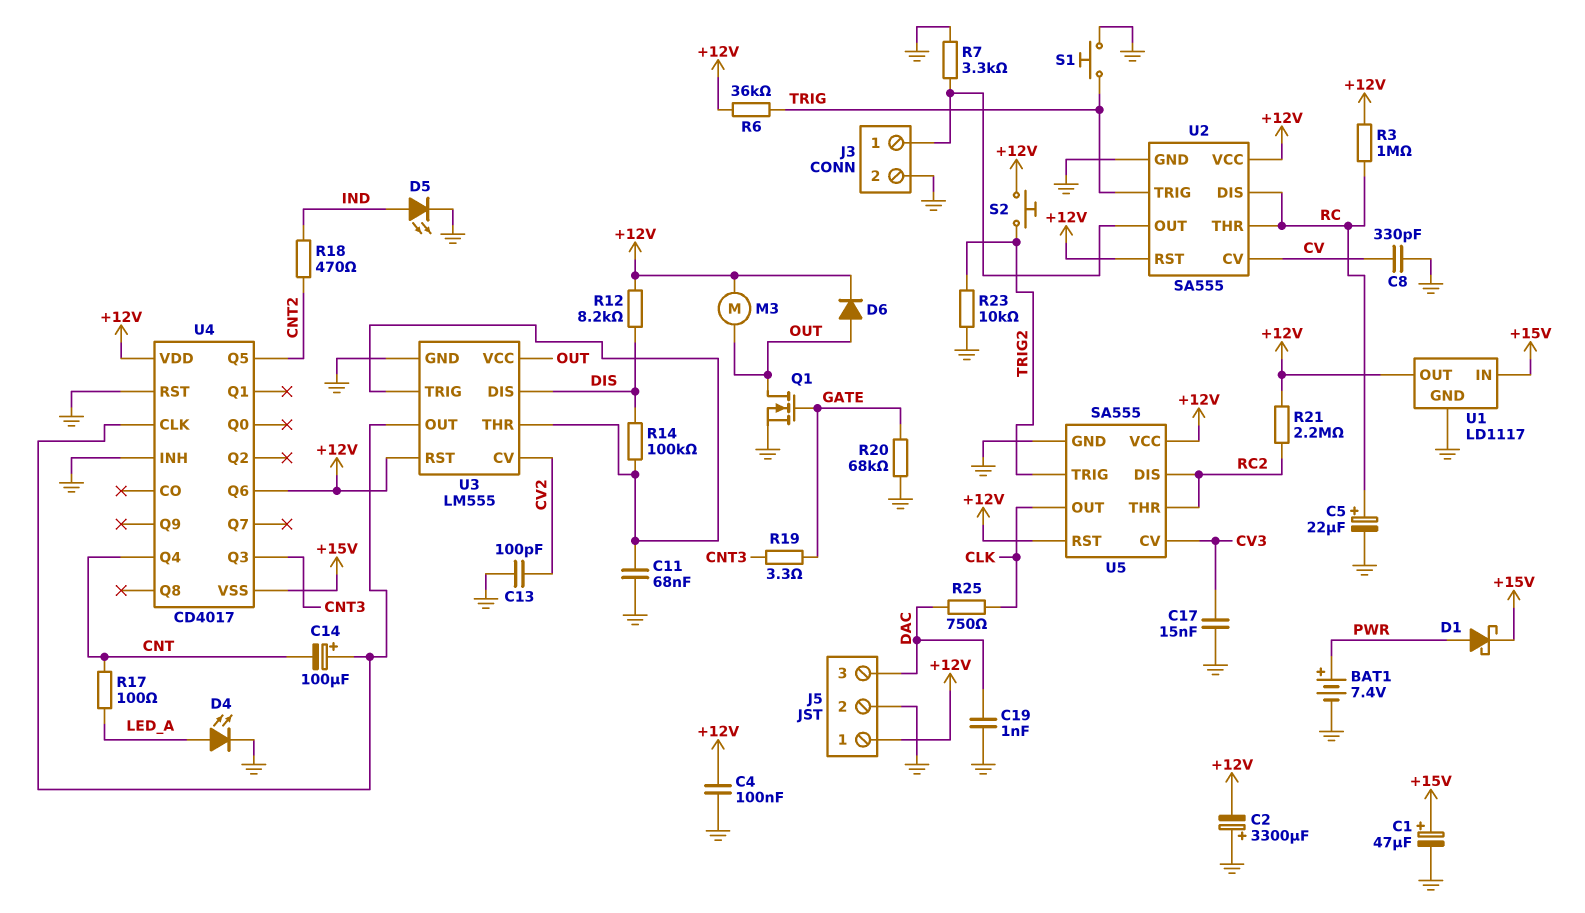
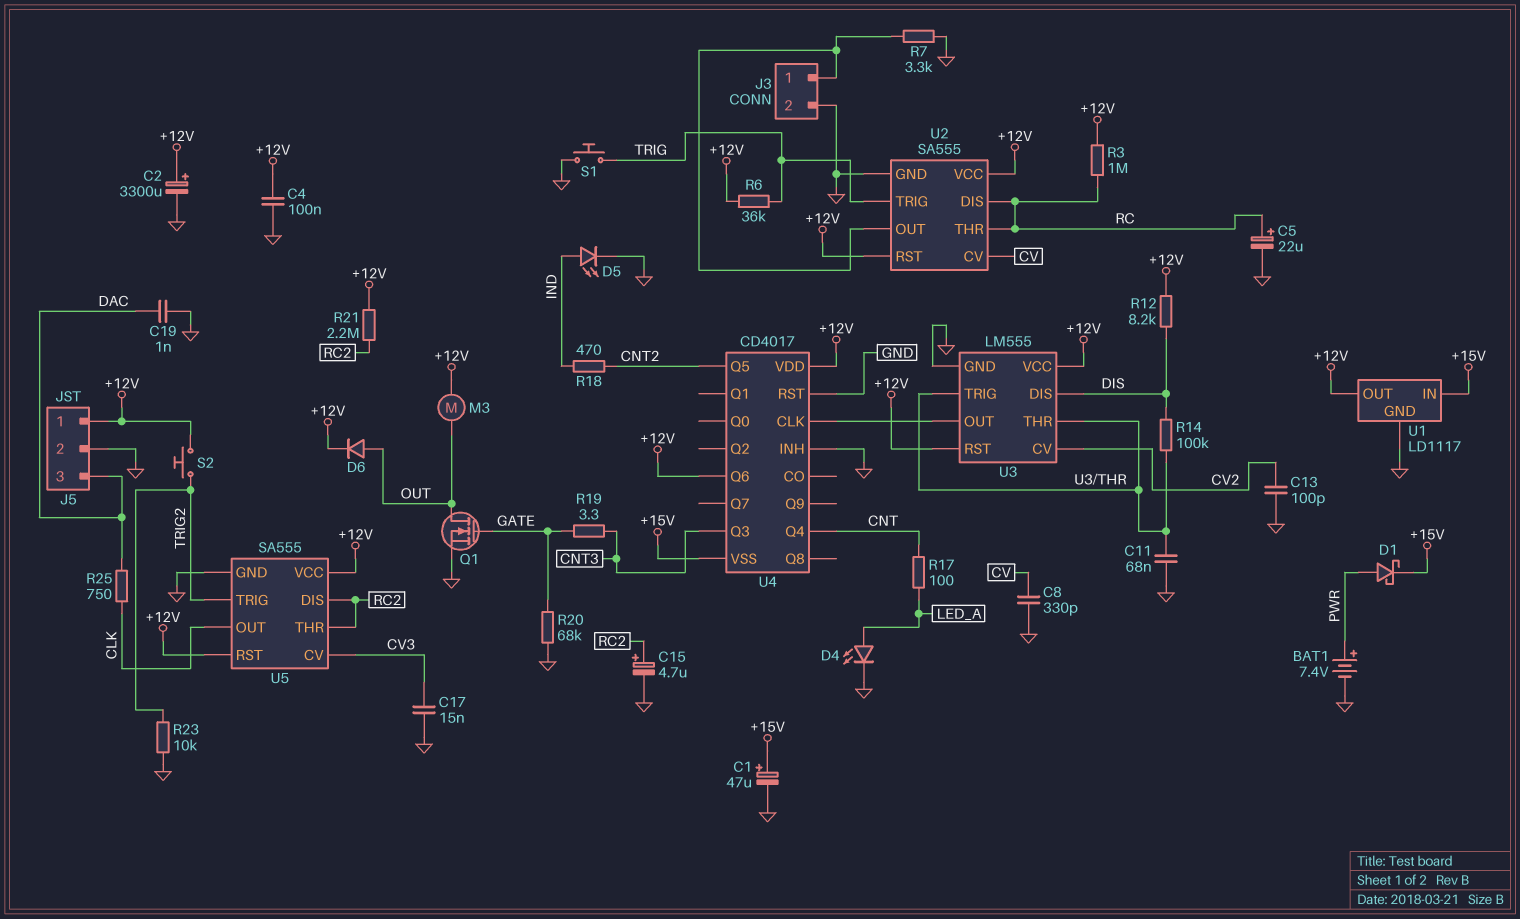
C2: 3300uF (plus GND, minus +12V) -> 3300uF (plus +12V, minus GND)
C14: 100uF (plus U3/OUT, minus CNT) -> none
C15: none -> 4.7uF (plus RC2, minus GND)
U3 pin VCC: OUT -> +12V

